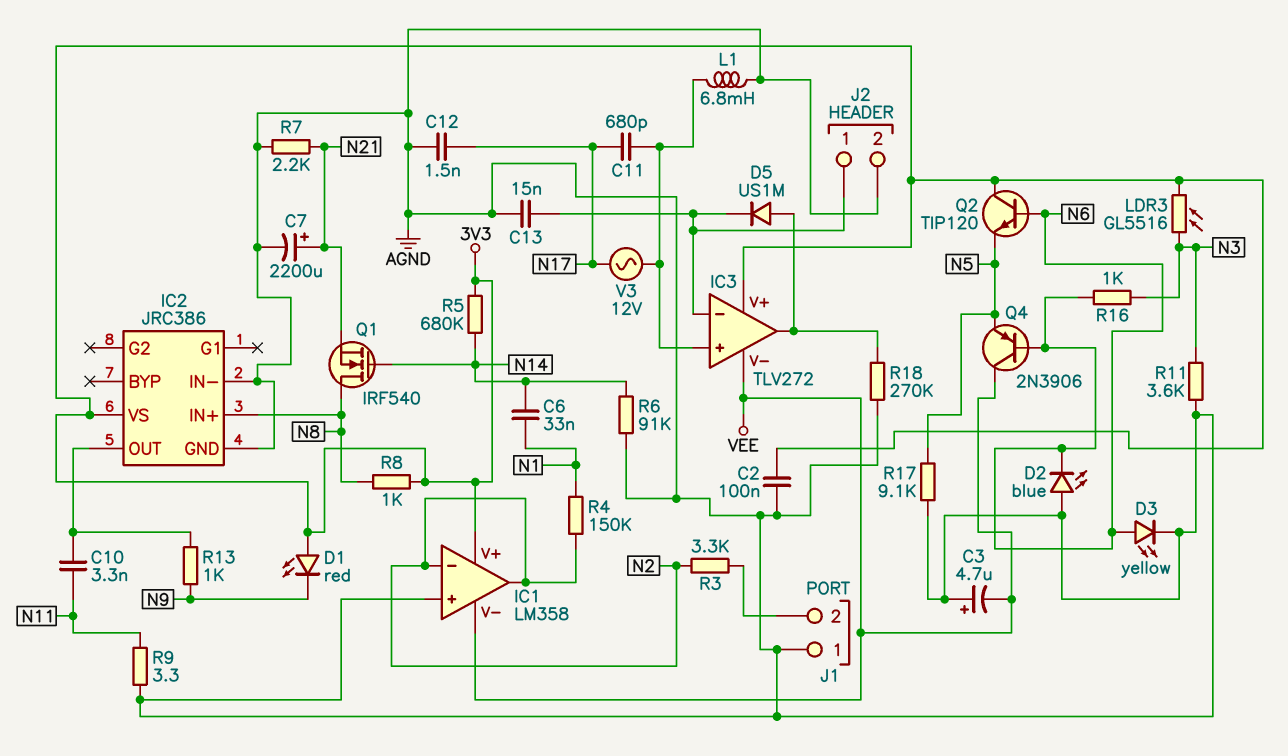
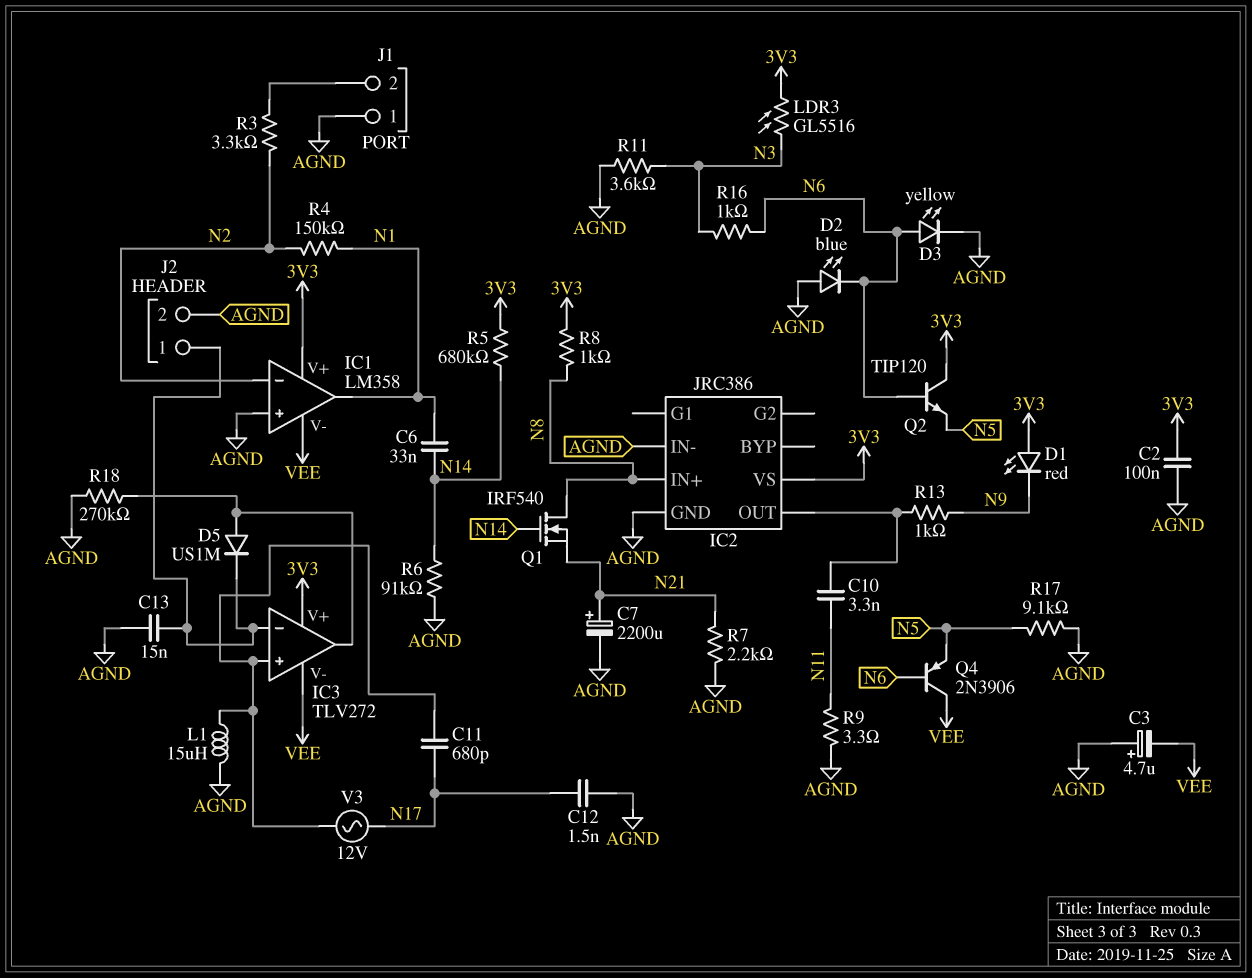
IC1 pin out: N2 -> N1
L1: 6.8mH (AGND, IC3/in+) -> 15uH (AGND, IC3/in+)

